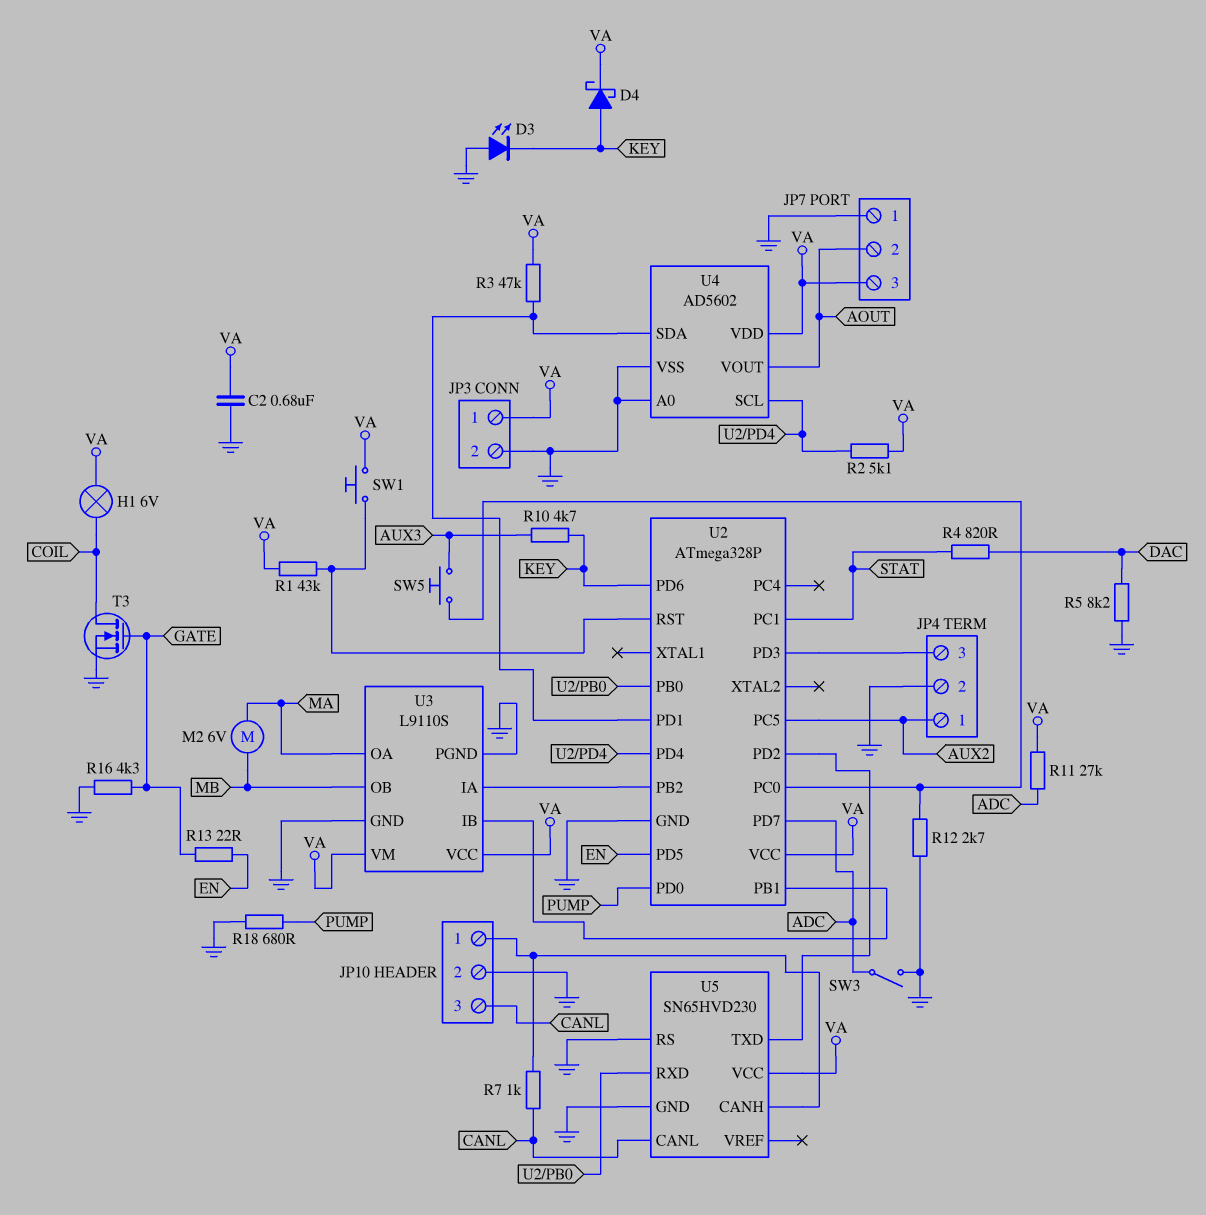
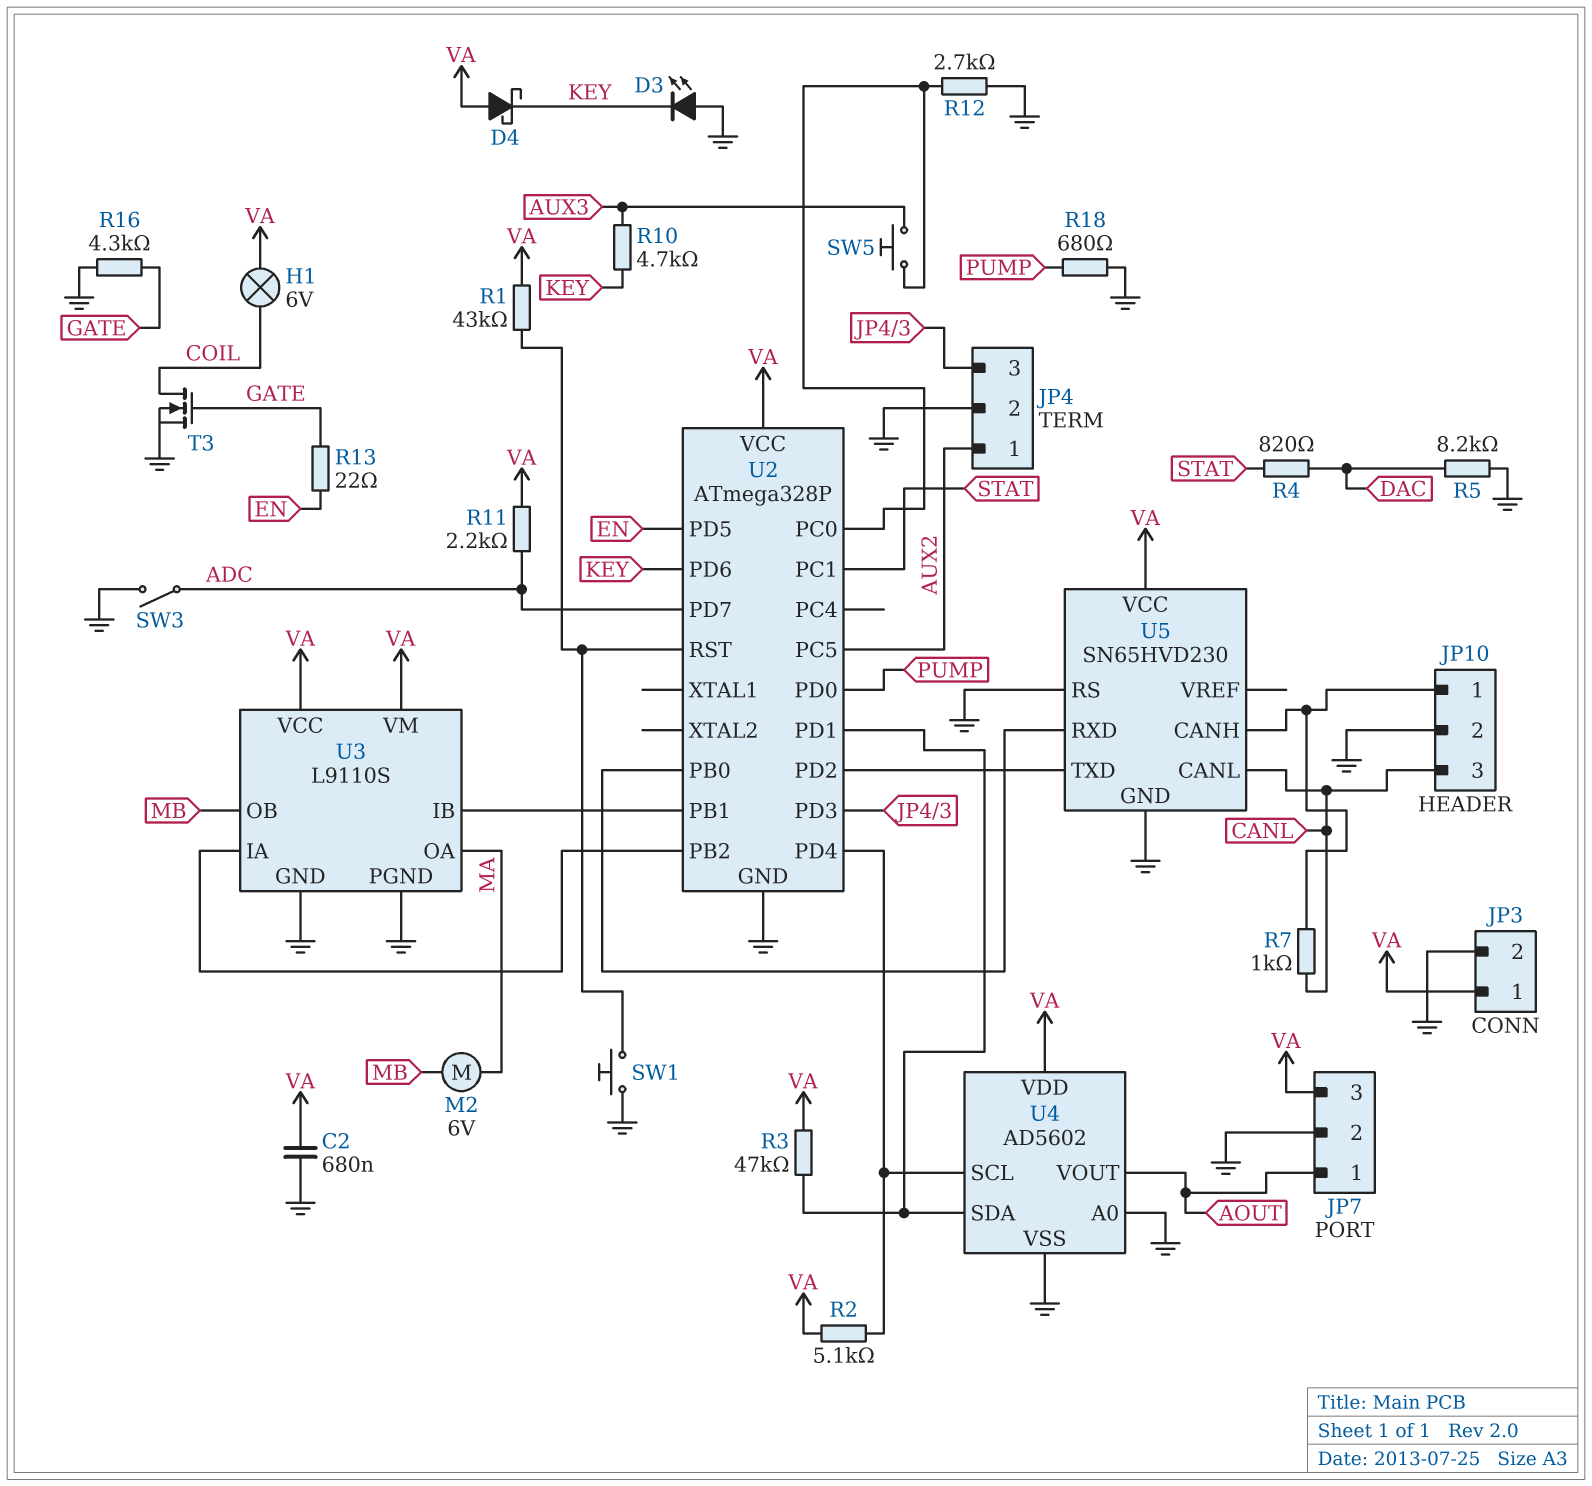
D4: schottky (A KEY, K VA) -> schottky (A VA, K KEY)
JP7 pin 1: GND -> AOUT
JP7 pin 2: AOUT -> GND
R11: 27k (ADC, VA) -> 2.2k (ADC, VA)
SW1: button (U2/RST, VA) -> button (GND, U2/RST)

